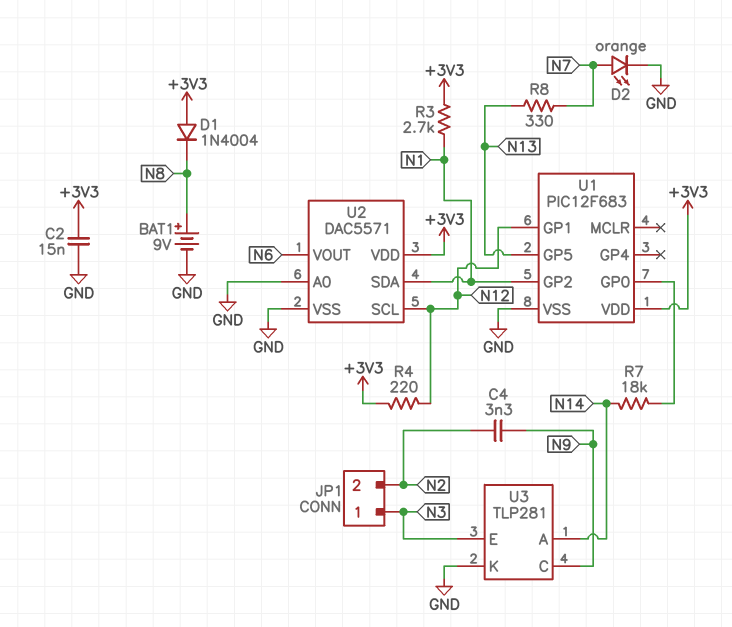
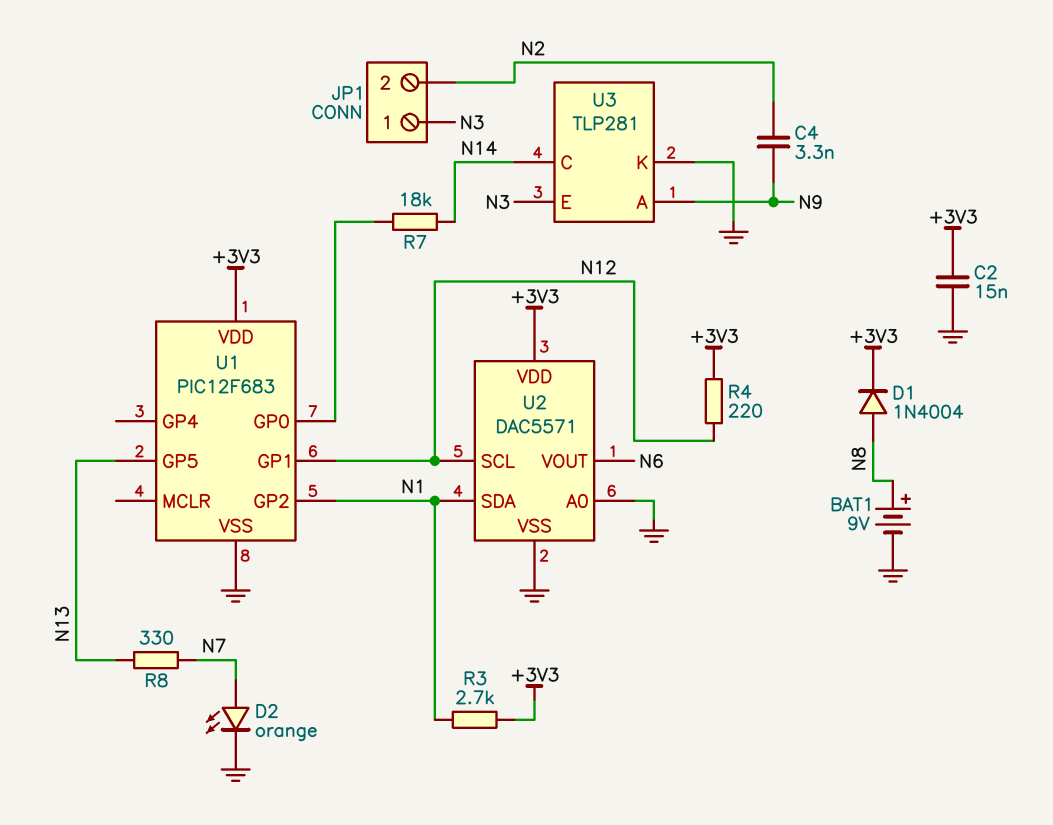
D1: diode 1N4004 (A +3V3, K N8) -> diode 1N4004 (A N8, K +3V3)
U3 pin A: N14 -> N9
U3 pin C: N9 -> N14

